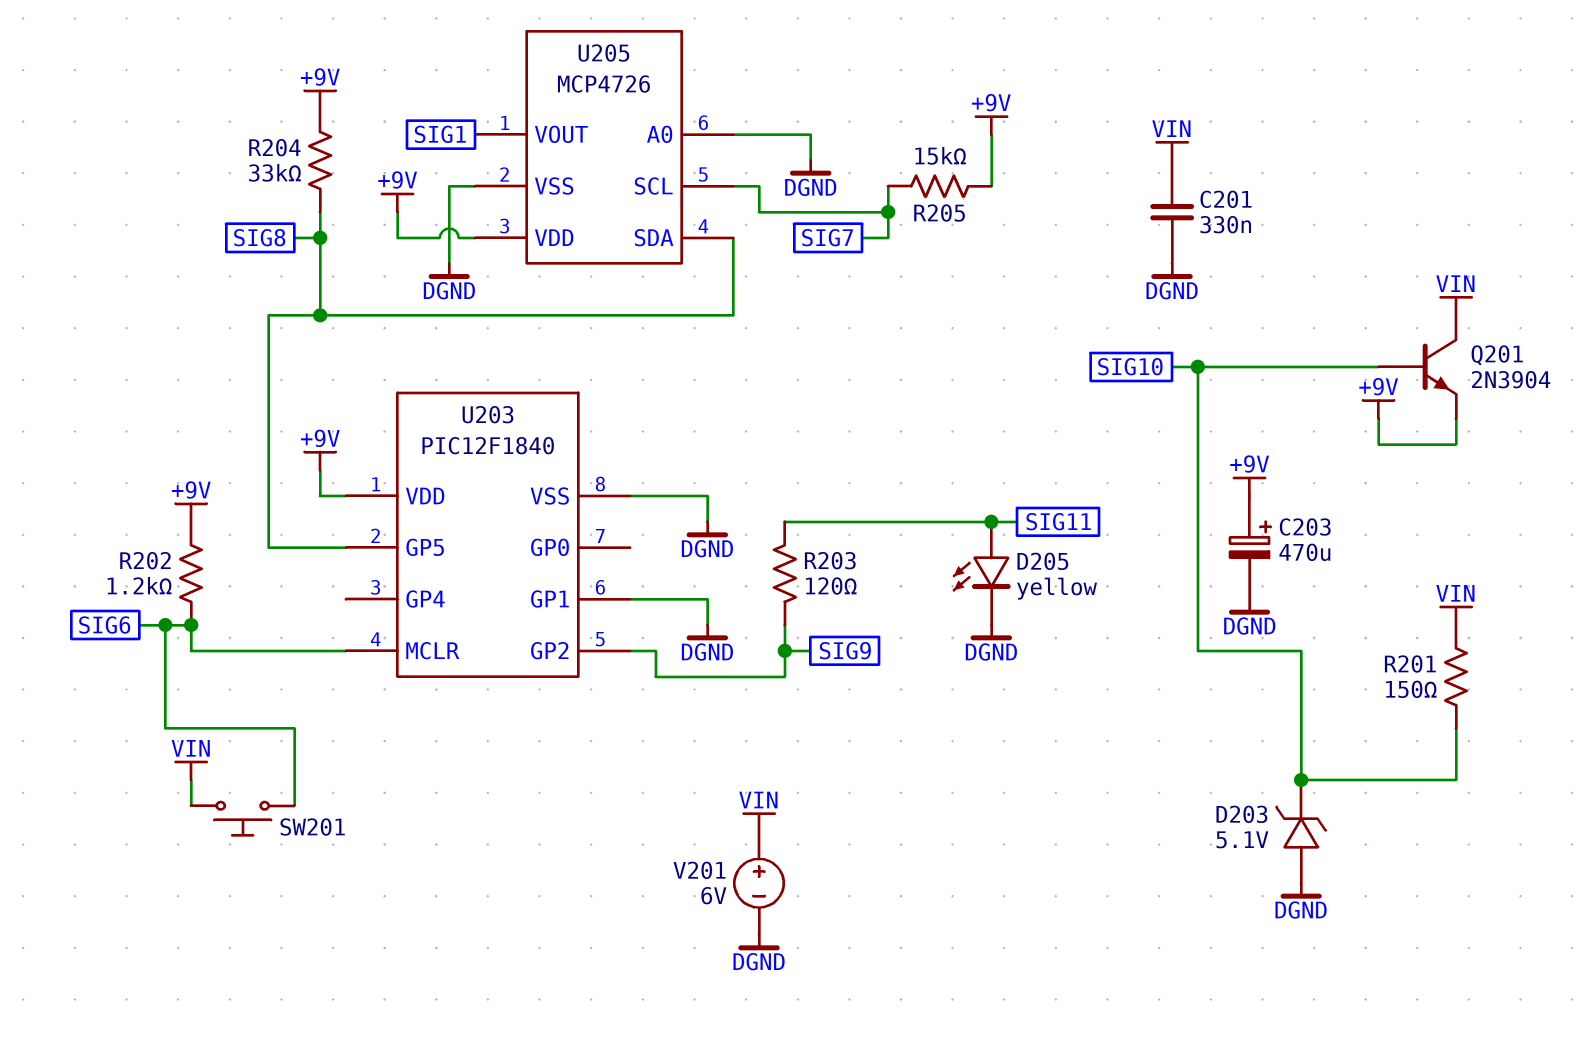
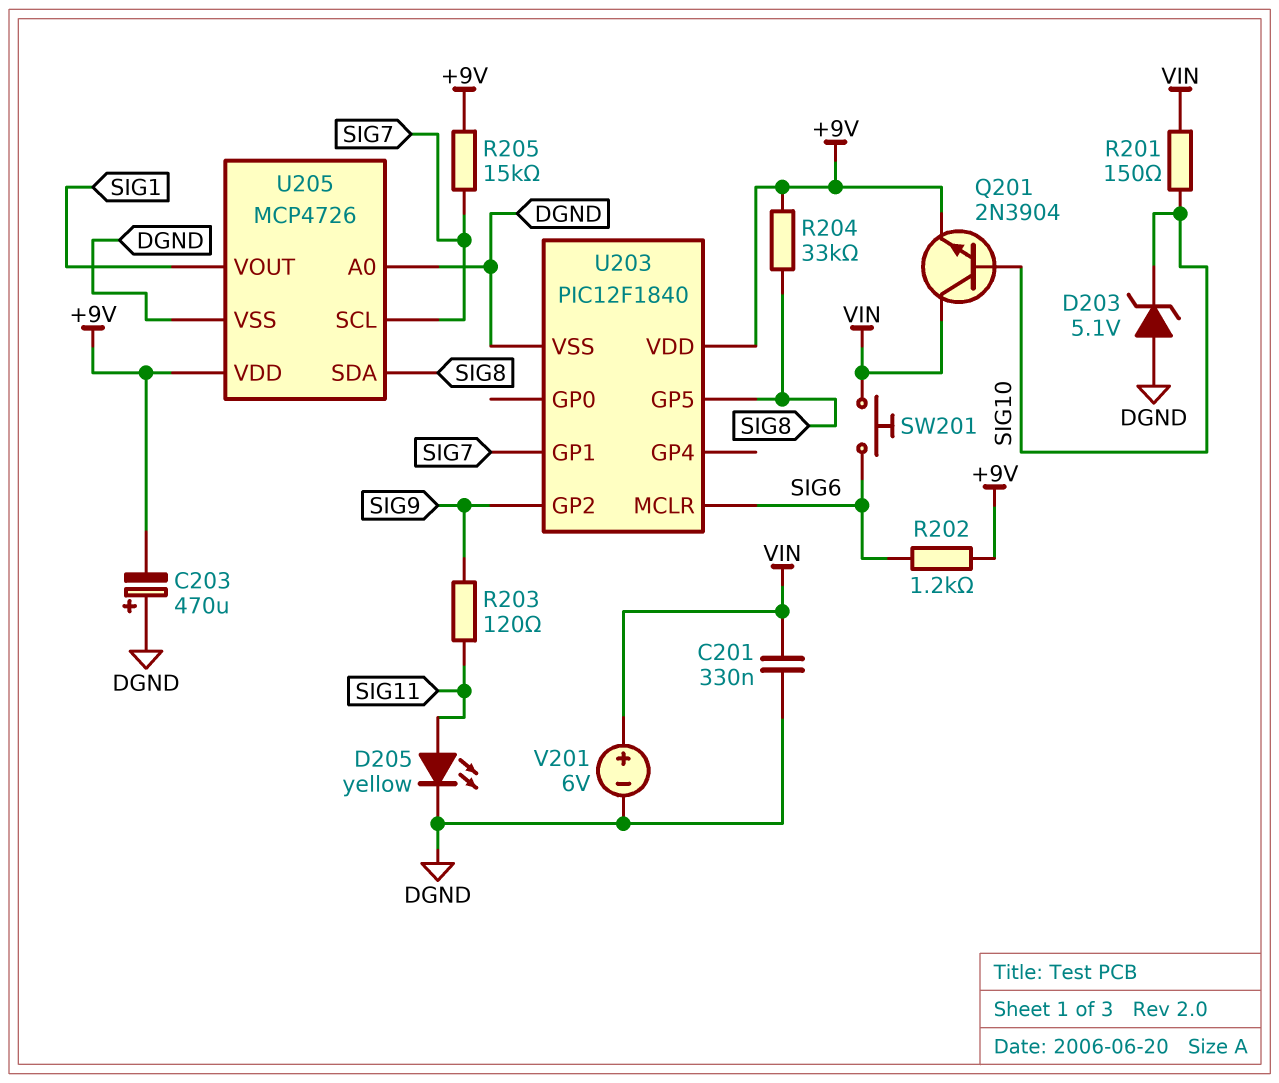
C203: 470uF (plus +9V, minus DGND) -> 470uF (plus DGND, minus +9V)
U203 pin GP1: DGND -> SIG7

